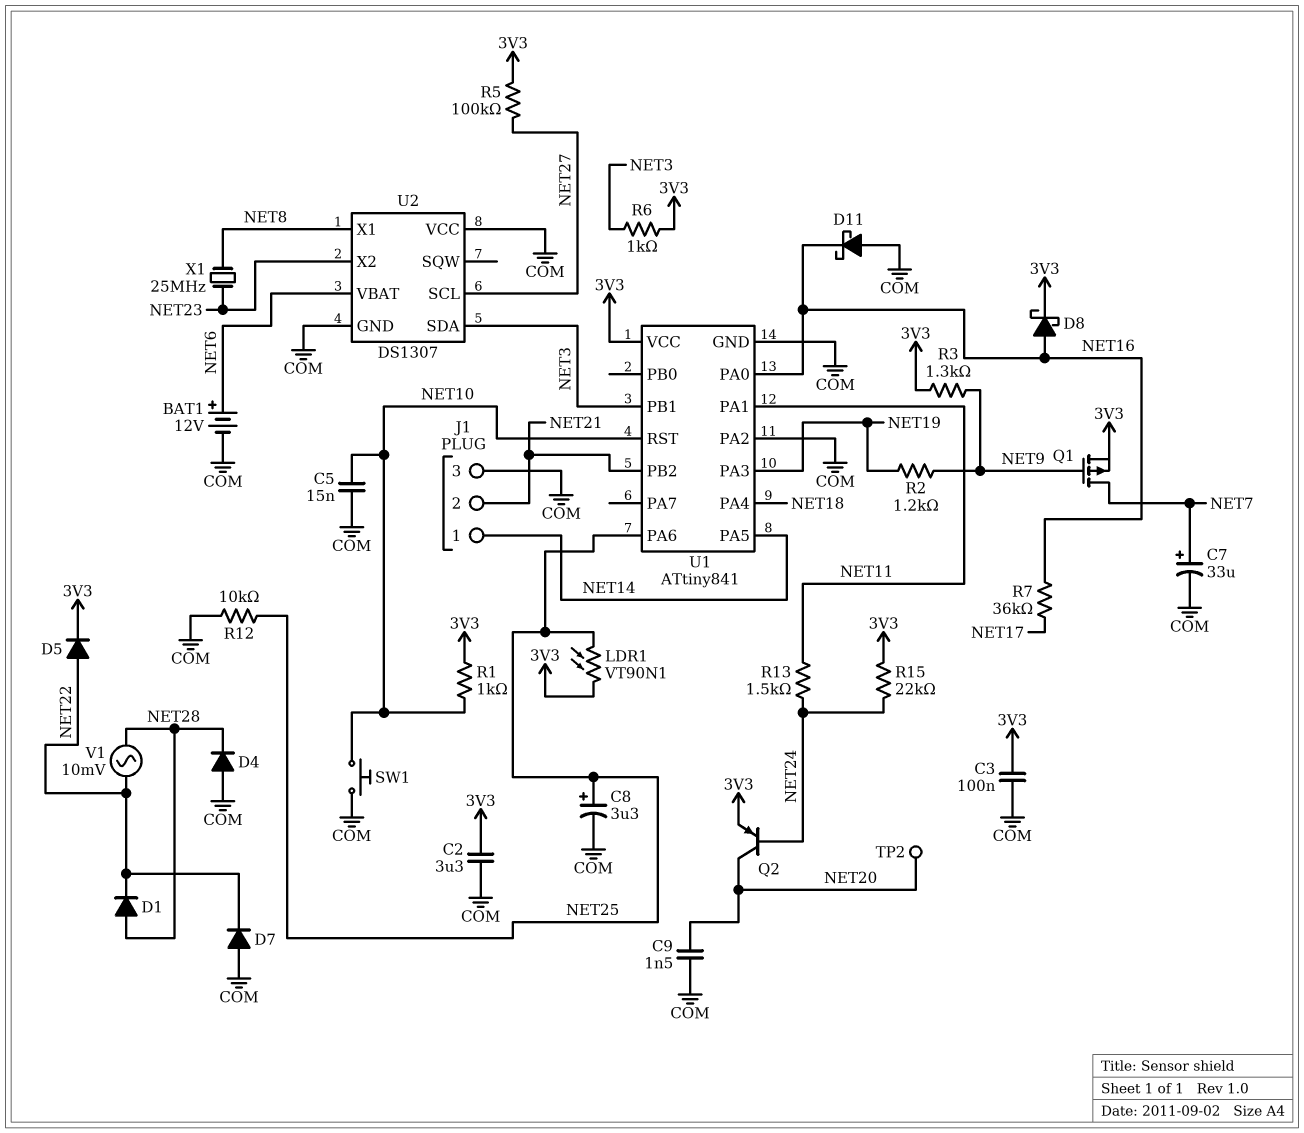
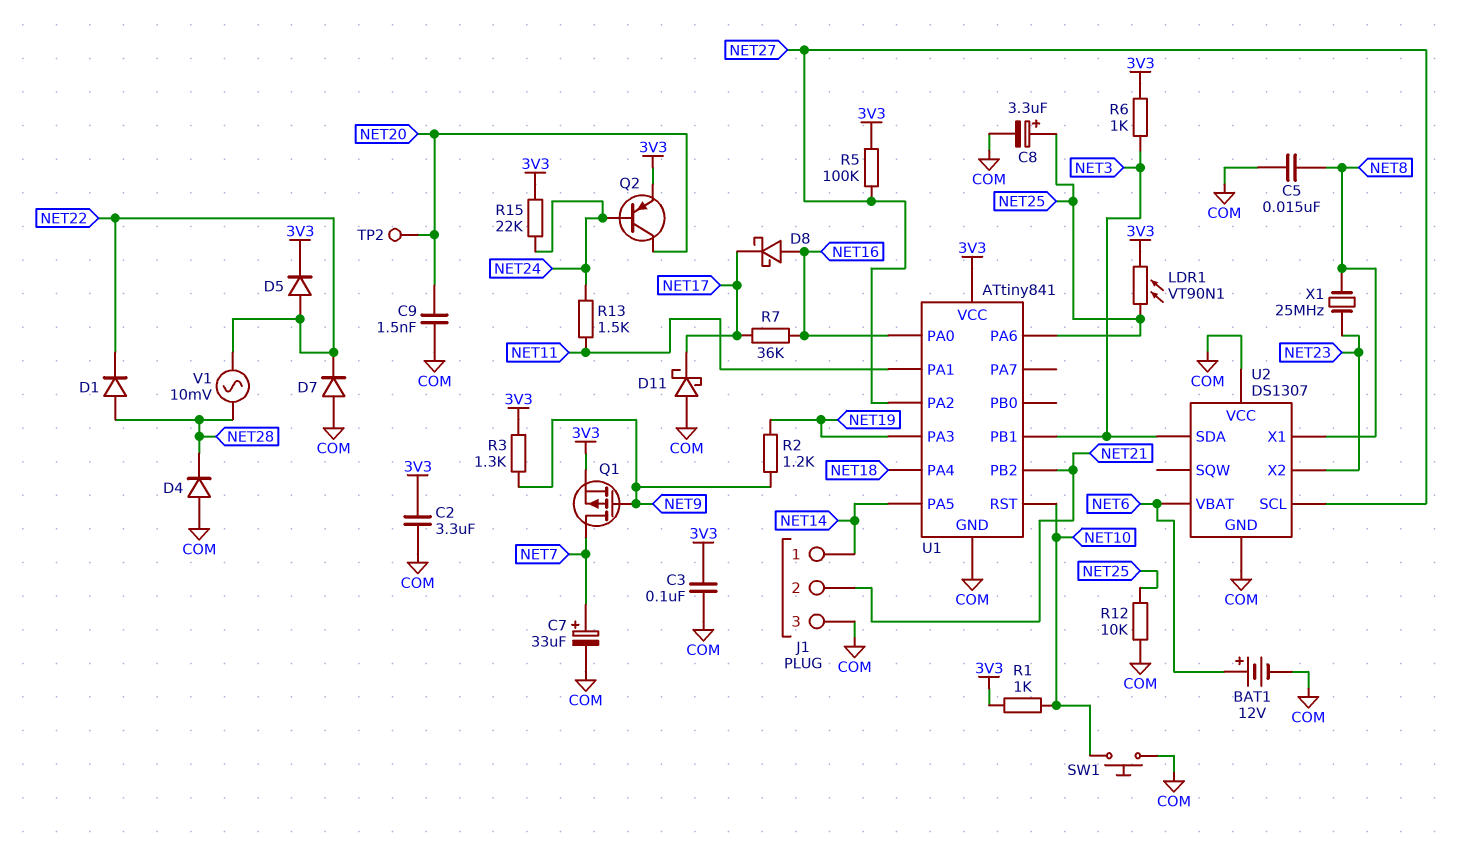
C5: 15nF (COM, NET10) -> 15nF (COM, NET8)
D8: schottky (A NET16, K 3V3) -> schottky (A NET16, K NET17)
D11: schottky (A COM, K NET16) -> schottky (A COM, K NET17)
U1 pin PA2: COM -> NET27

